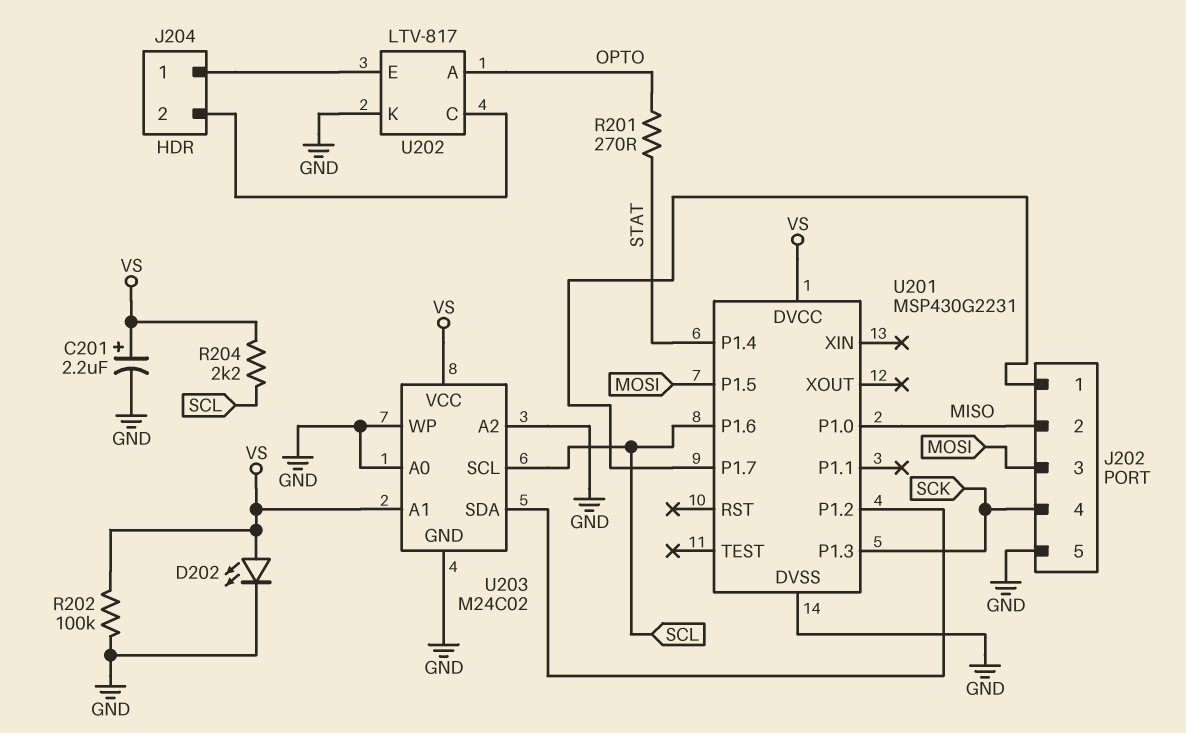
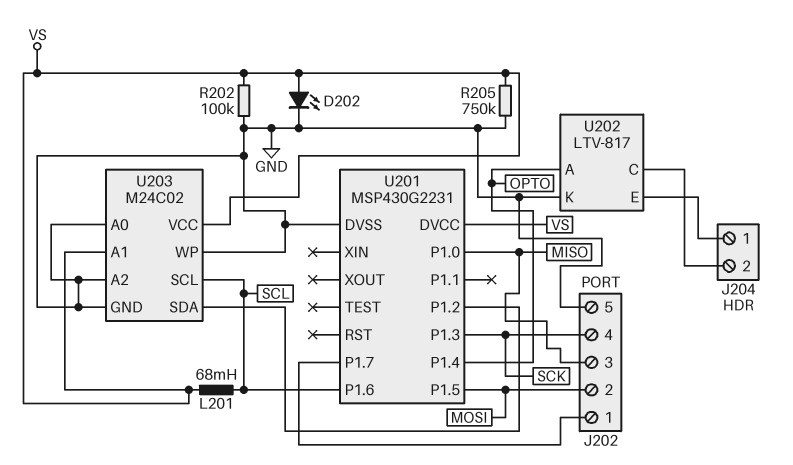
C201: 2.2uF (plus VS, minus GND) -> none
J202 pin 2: MISO -> MOSI
J202 pin 3: MOSI -> MISO
L201: none -> 68mH (SCL, VS)
R201: 270 (OPTO, STAT) -> none
R204: 2.2k (SCL, VS) -> none
R205: none -> 750k (GND, VS)
U201 pin P1.4: STAT -> OPTO

